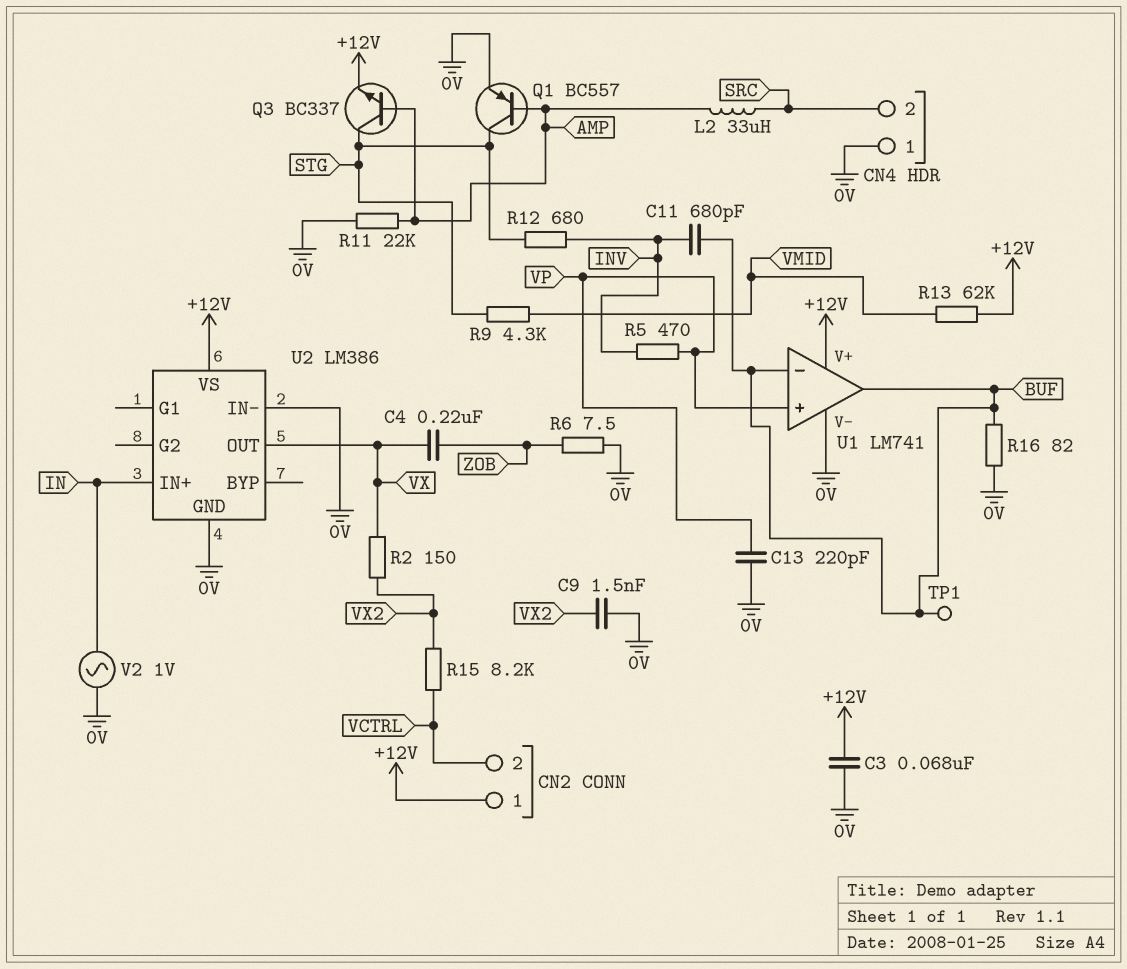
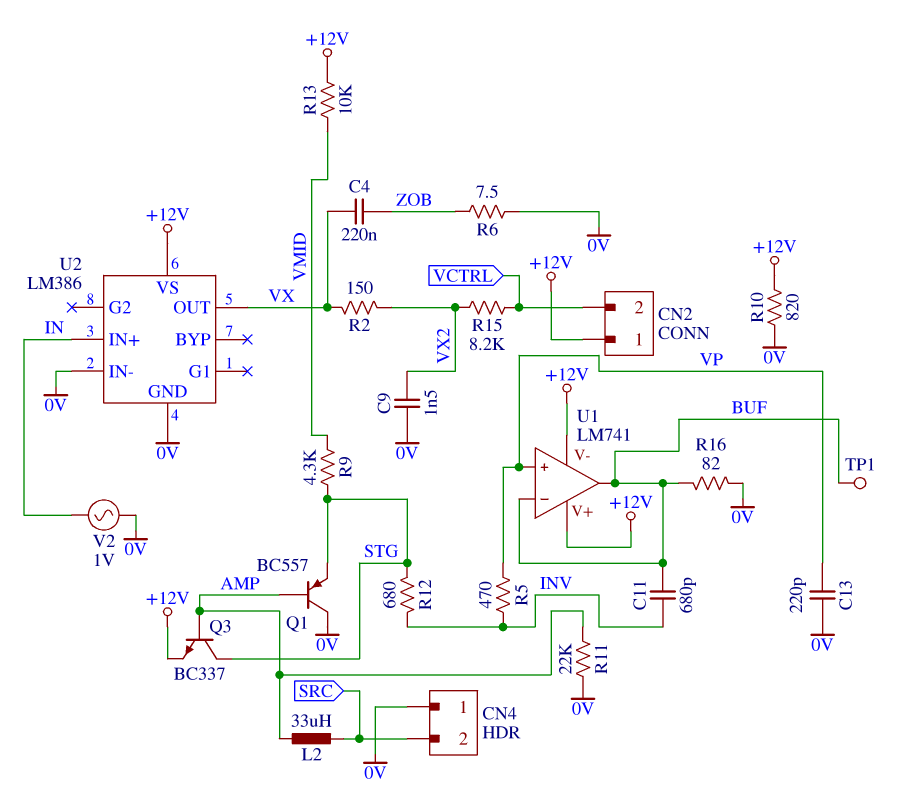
C3: 68nF (+12V, 0V) -> none
Q1: PNP BC557 (B AMP, C STG, E 0V) -> PNP BC557 (B AMP, C 0V, E STG)
R10: none -> 820 (+12V, 0V)
R13: 62k (+12V, VMID) -> 10k (+12V, VMID)
U1 pin V-: 0V -> +12V

